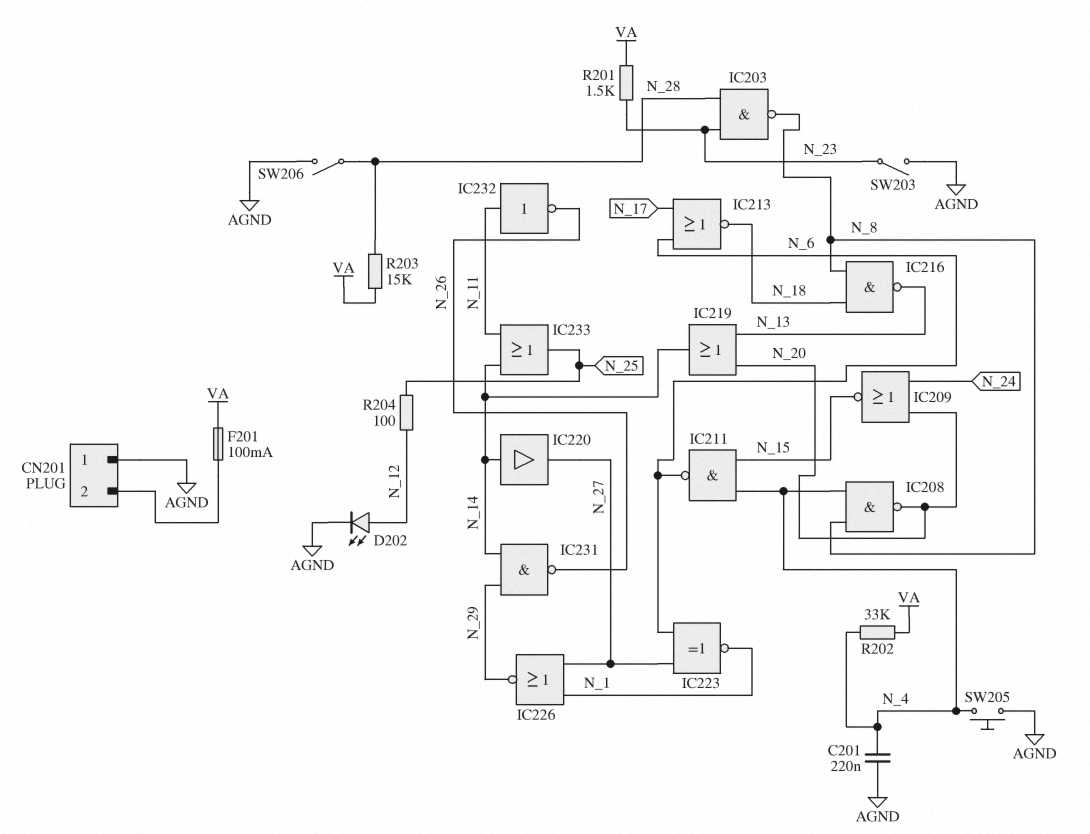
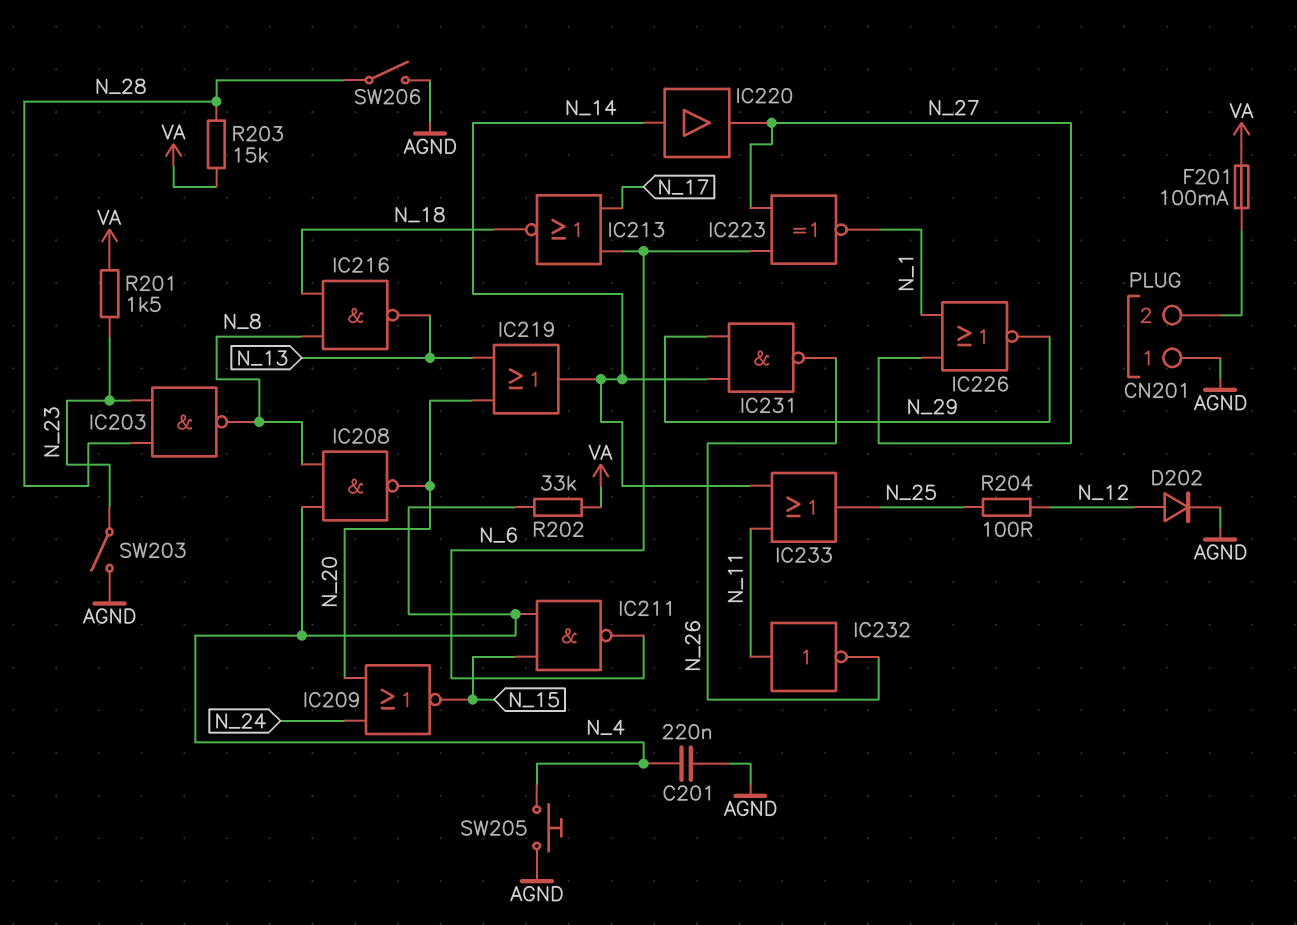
D202: LED (A N_12, K AGND) -> diode (A N_12, K AGND)

